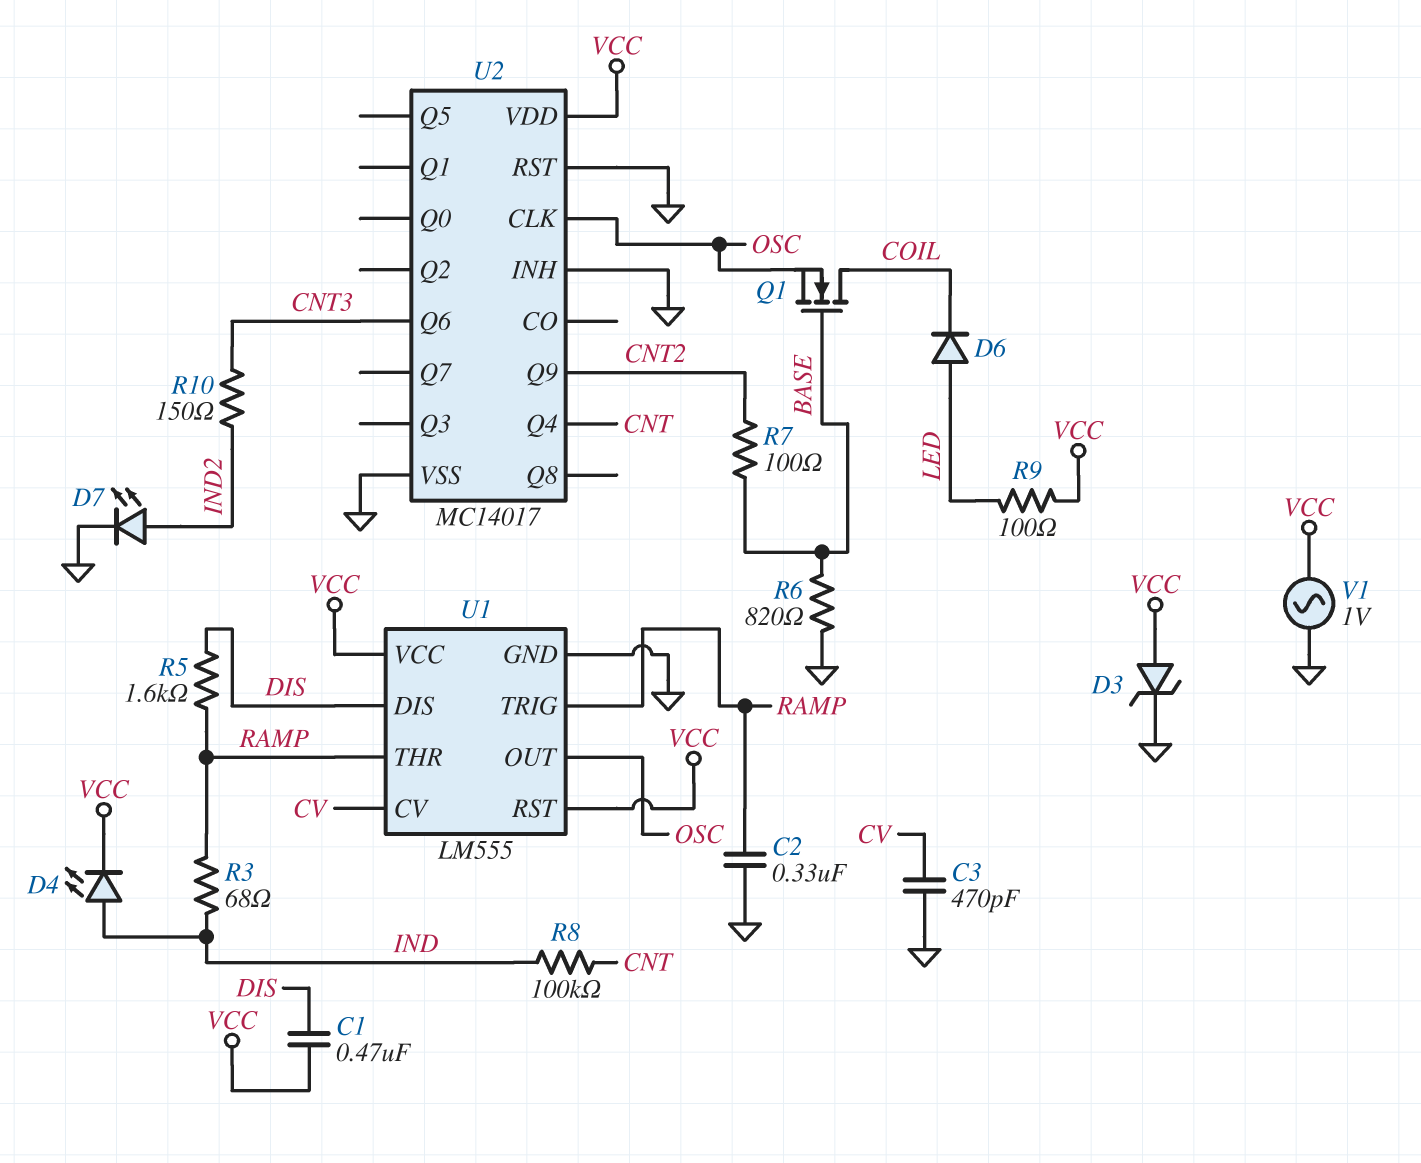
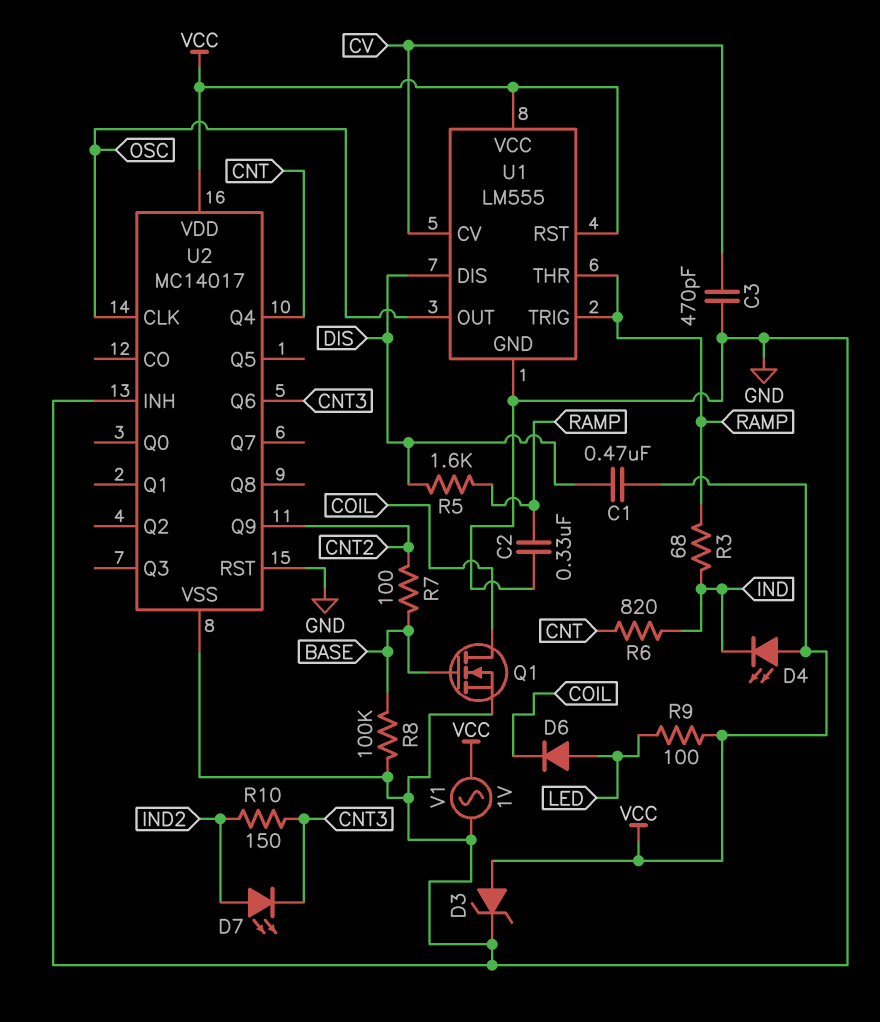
D4: LED (A IND, K VCC) -> LED (A VCC, K IND)
D7: LED (A IND2, K GND) -> LED (A IND2, K CNT3)
Q1: NMOS (G BASE, D COIL, S OSC) -> NMOS (G BASE, D COIL, S GND)
R6: 820 (BASE, GND) -> 820 (CNT, IND)
R8: 100k (CNT, IND) -> 100k (BASE, GND)

